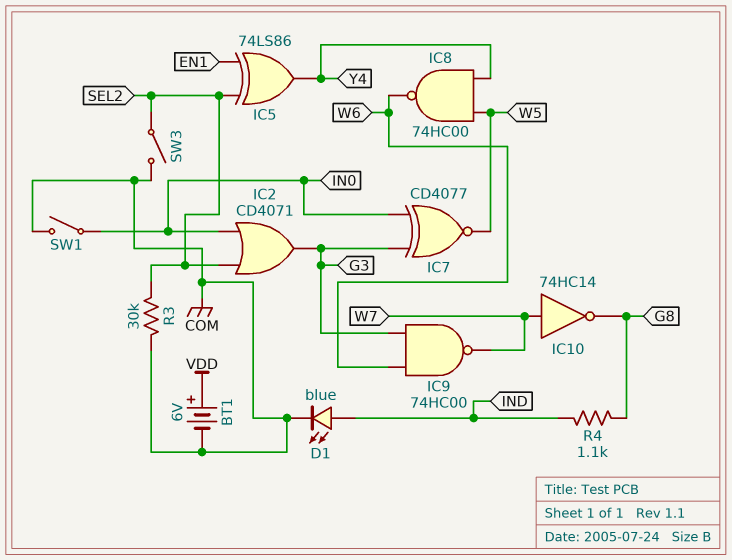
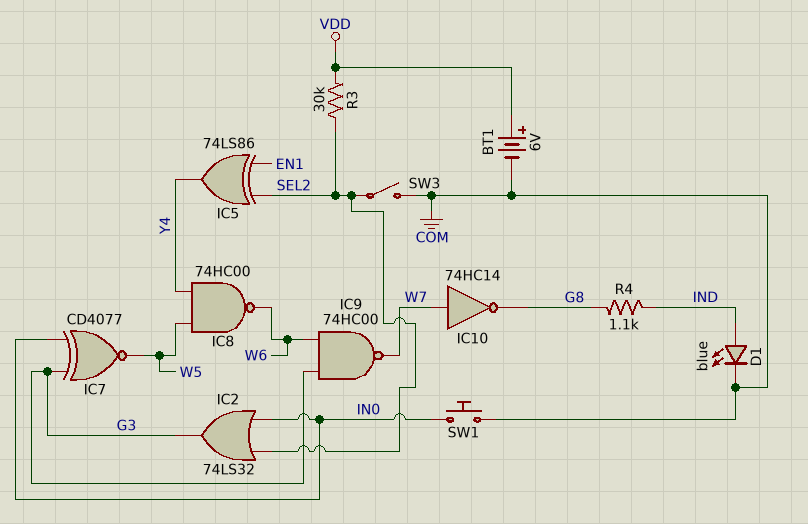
IC2: OR CD4071 (in IN0, in SEL2, out G3) -> OR 74LS32 (in IN0, in SEL2, out G3)
R3: 30k (COM, SEL2) -> 30k (SEL2, VDD)
SW1: switch (COM, IN0) -> button (COM, IN0)

